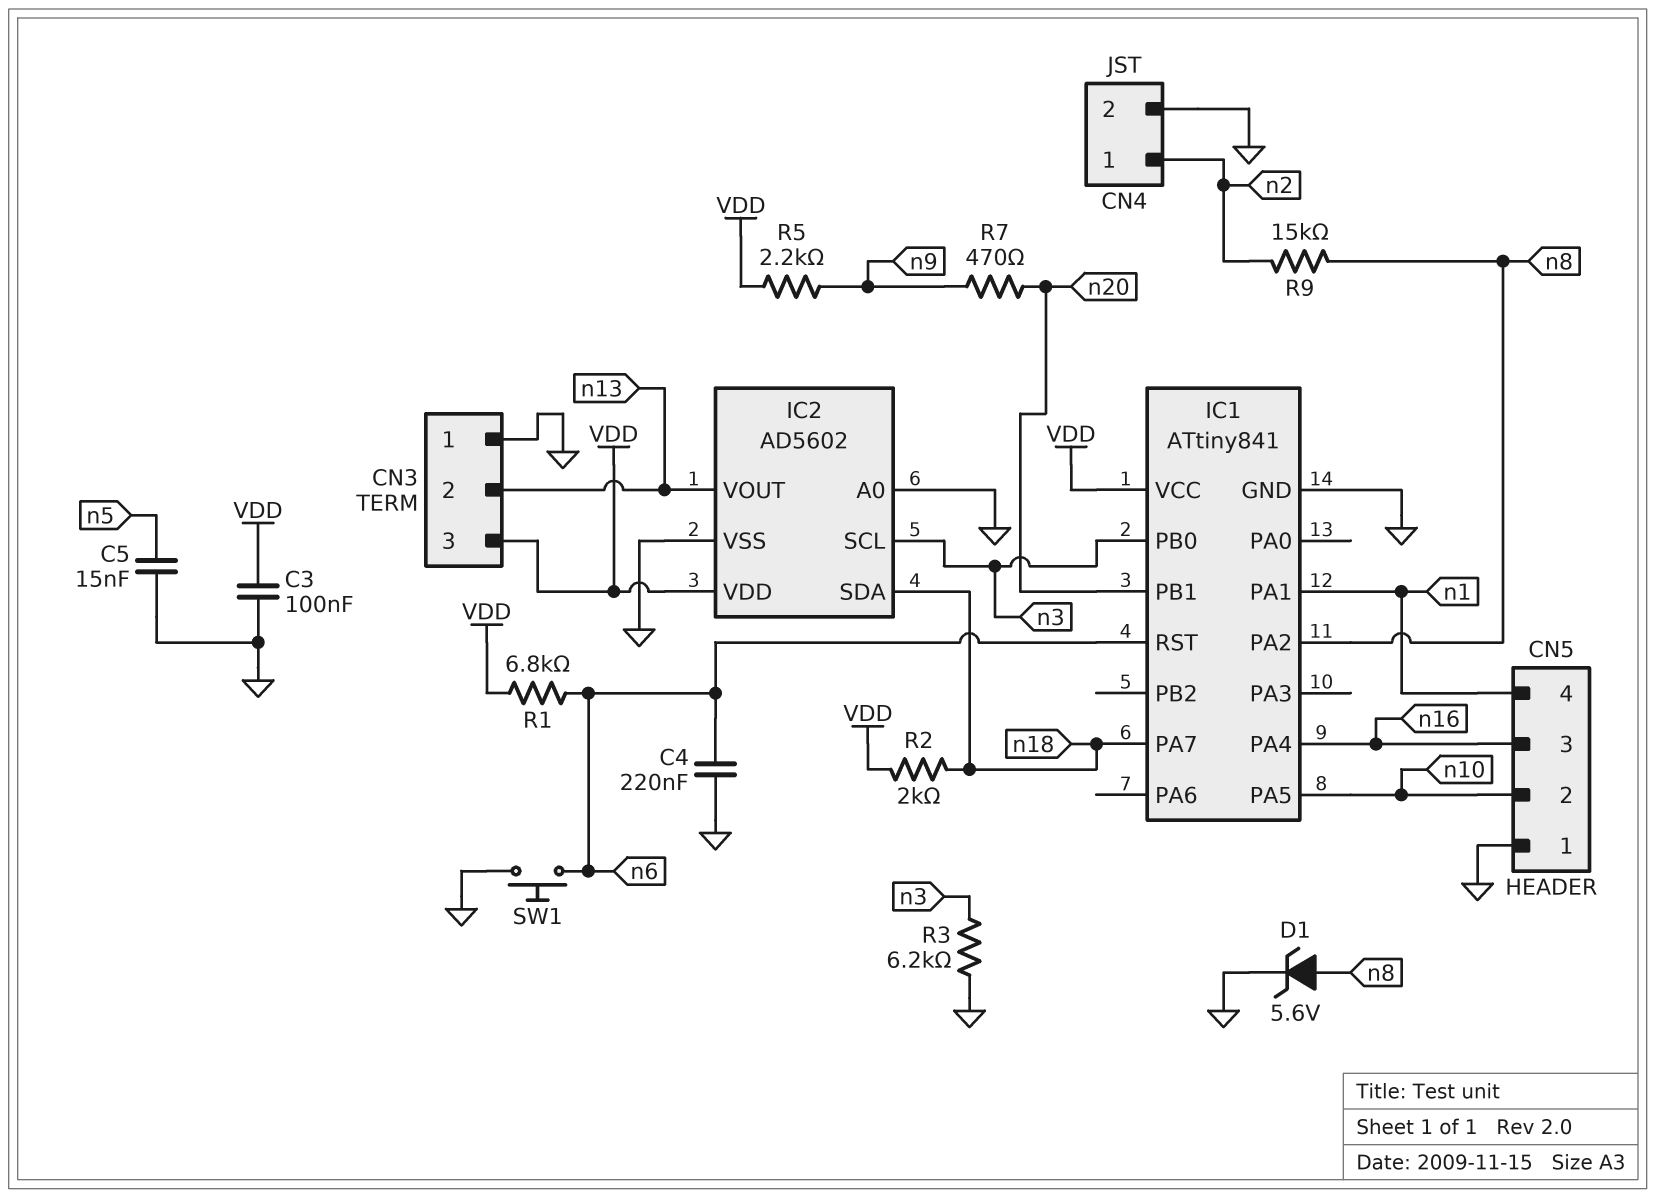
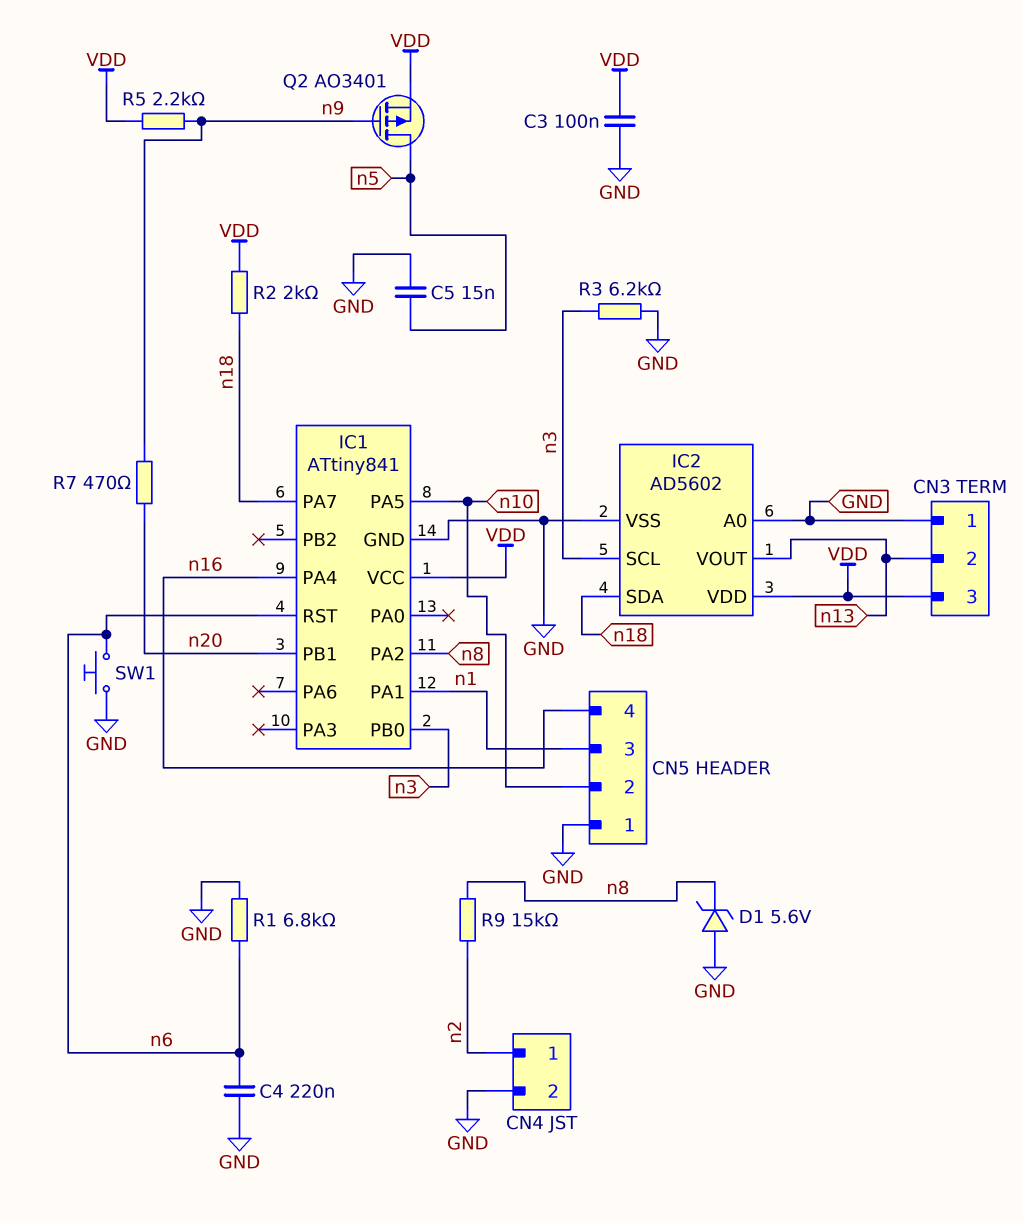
CN5 pin 3: n16 -> n1
CN5 pin 4: n1 -> n16
D1: zener 5.6V (A n8, K GND) -> zener 5.6V (A GND, K n8)
Q2: none -> PMOS AO3401 (G n9, D n5, S VDD)
R1: 6.8k (VDD, n6) -> 6.8k (GND, n6)

